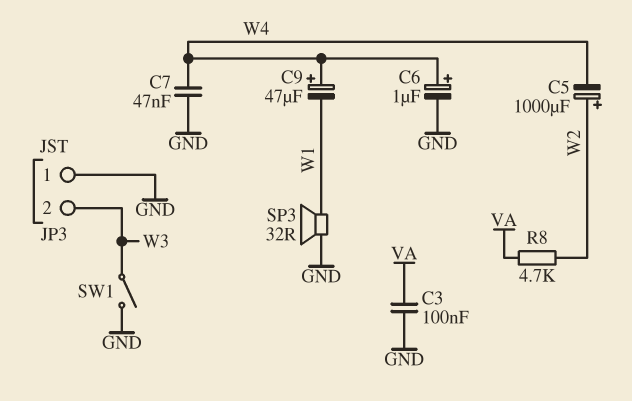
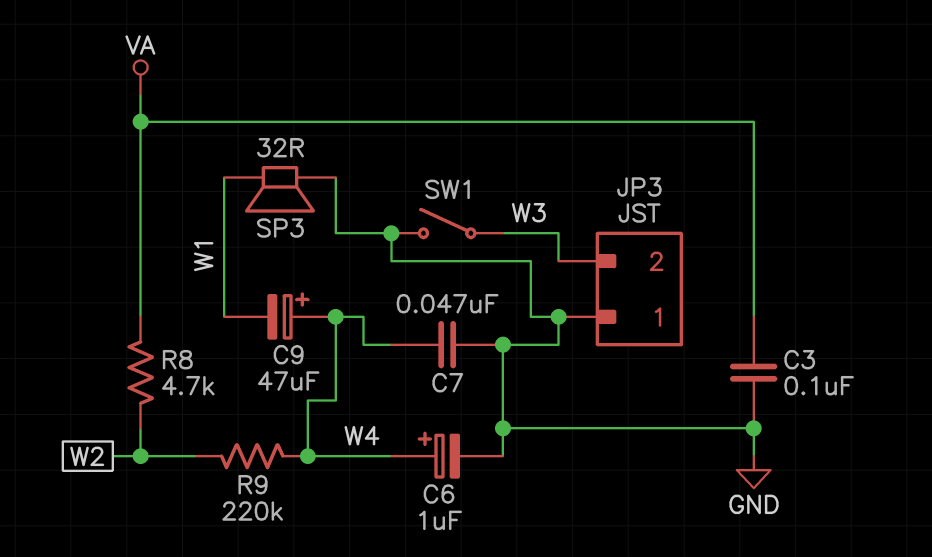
C5: 1000uF (plus W2, minus W4) -> none
R9: none -> 220k (W2, W4)

